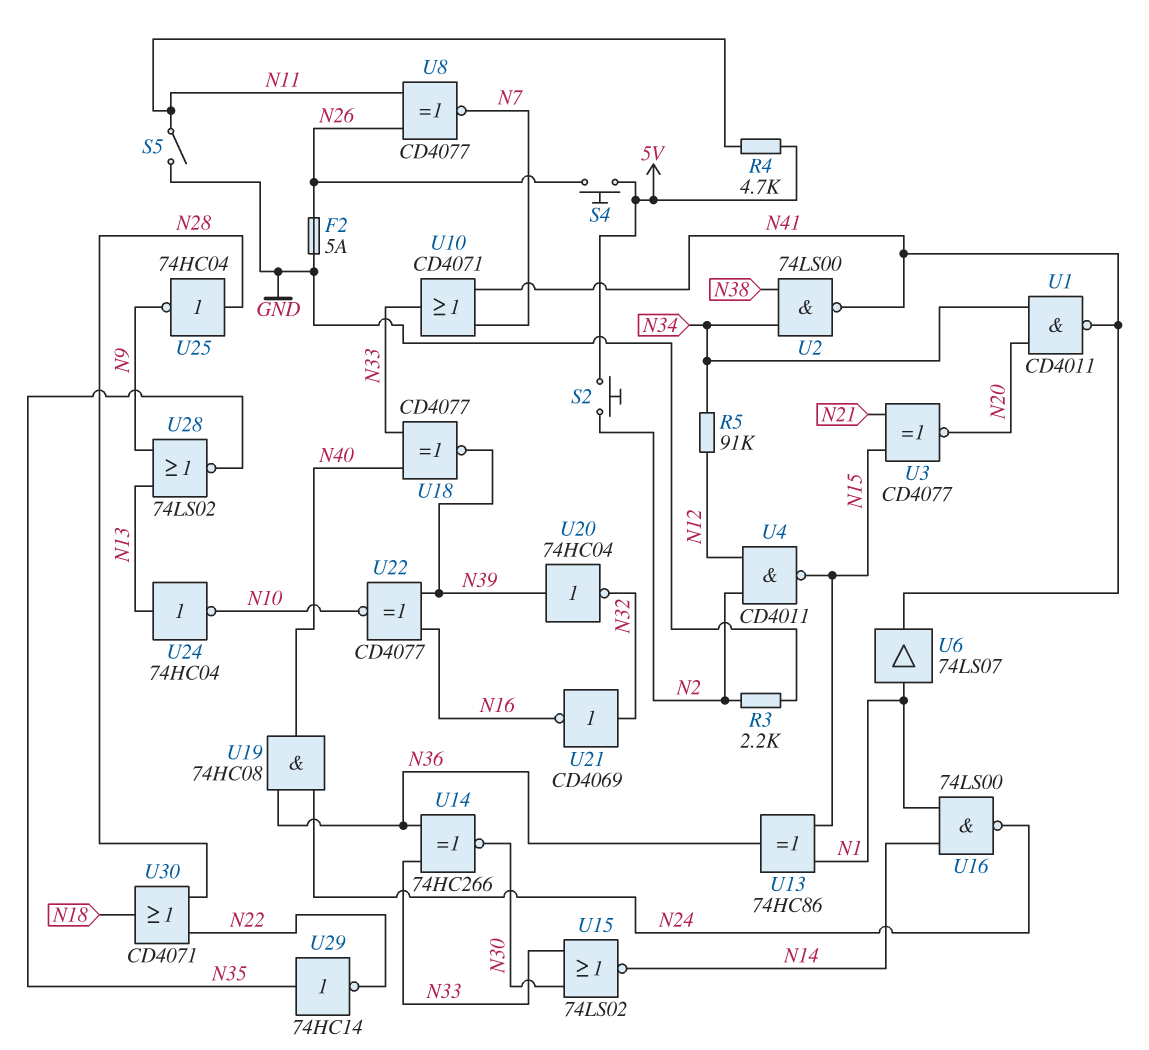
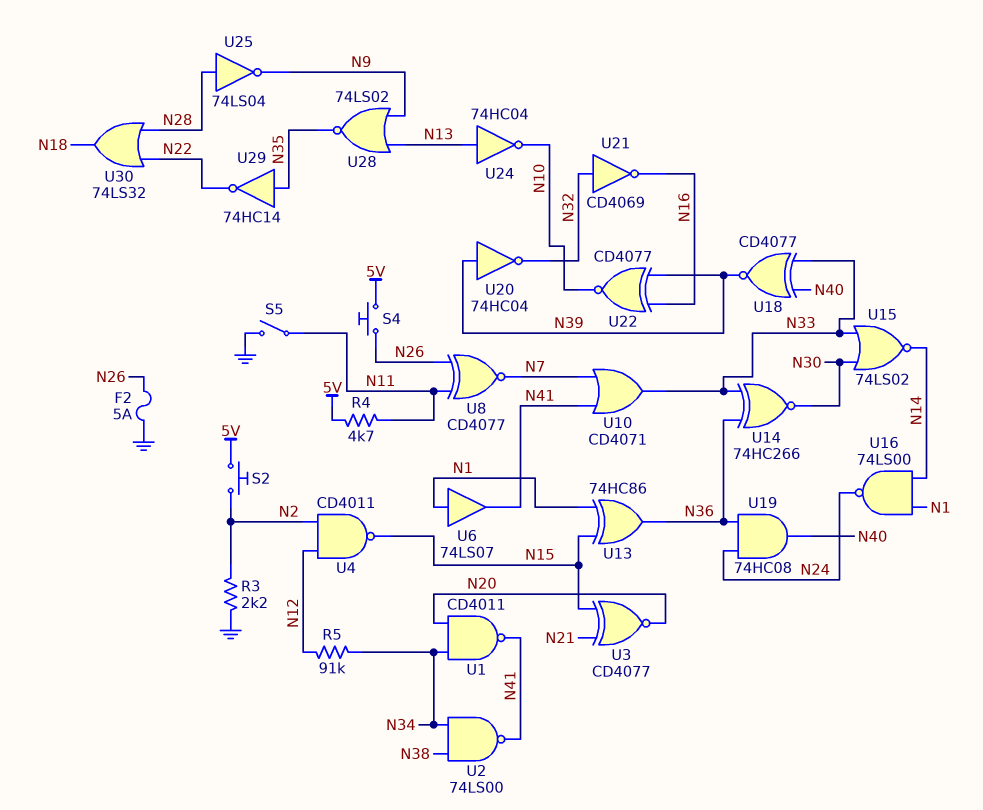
U25: NOT 74HC04 (in N28, out N9) -> NOT 74LS04 (in N28, out N9)
U30: OR CD4071 (in N22, in N28, out N18) -> OR 74LS32 (in N22, in N28, out N18)

